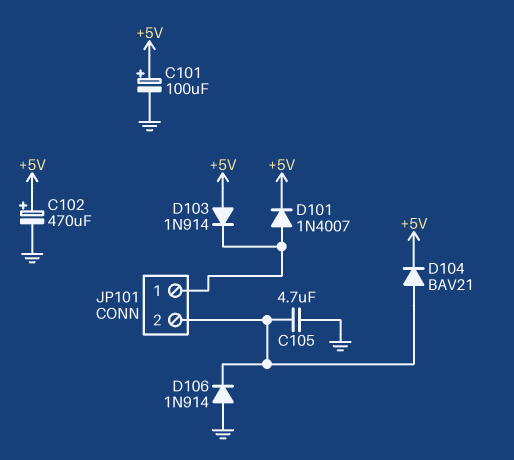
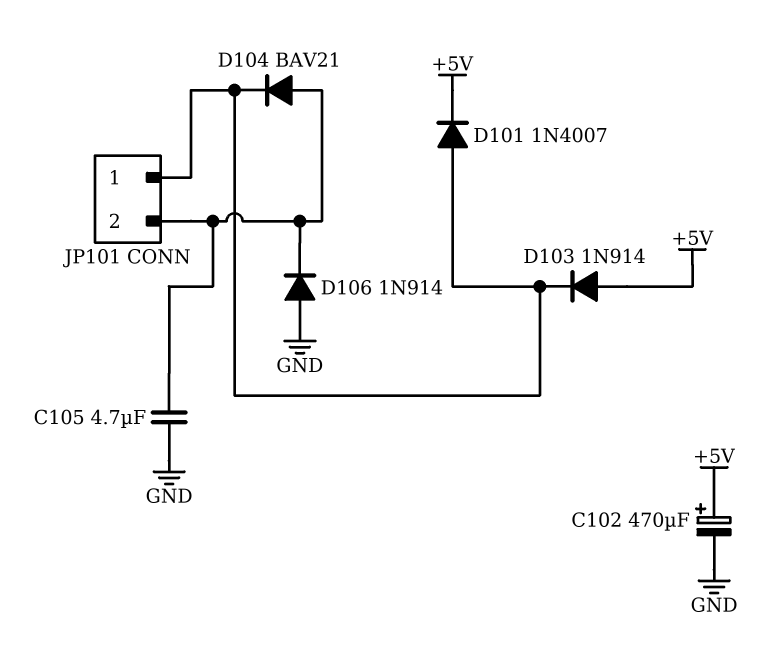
C101: 100uF (plus +5V, minus GND) -> none
D104: diode BAV21 (A JP101/2, K +5V) -> diode BAV21 (A JP101/2, K JP101/1)

